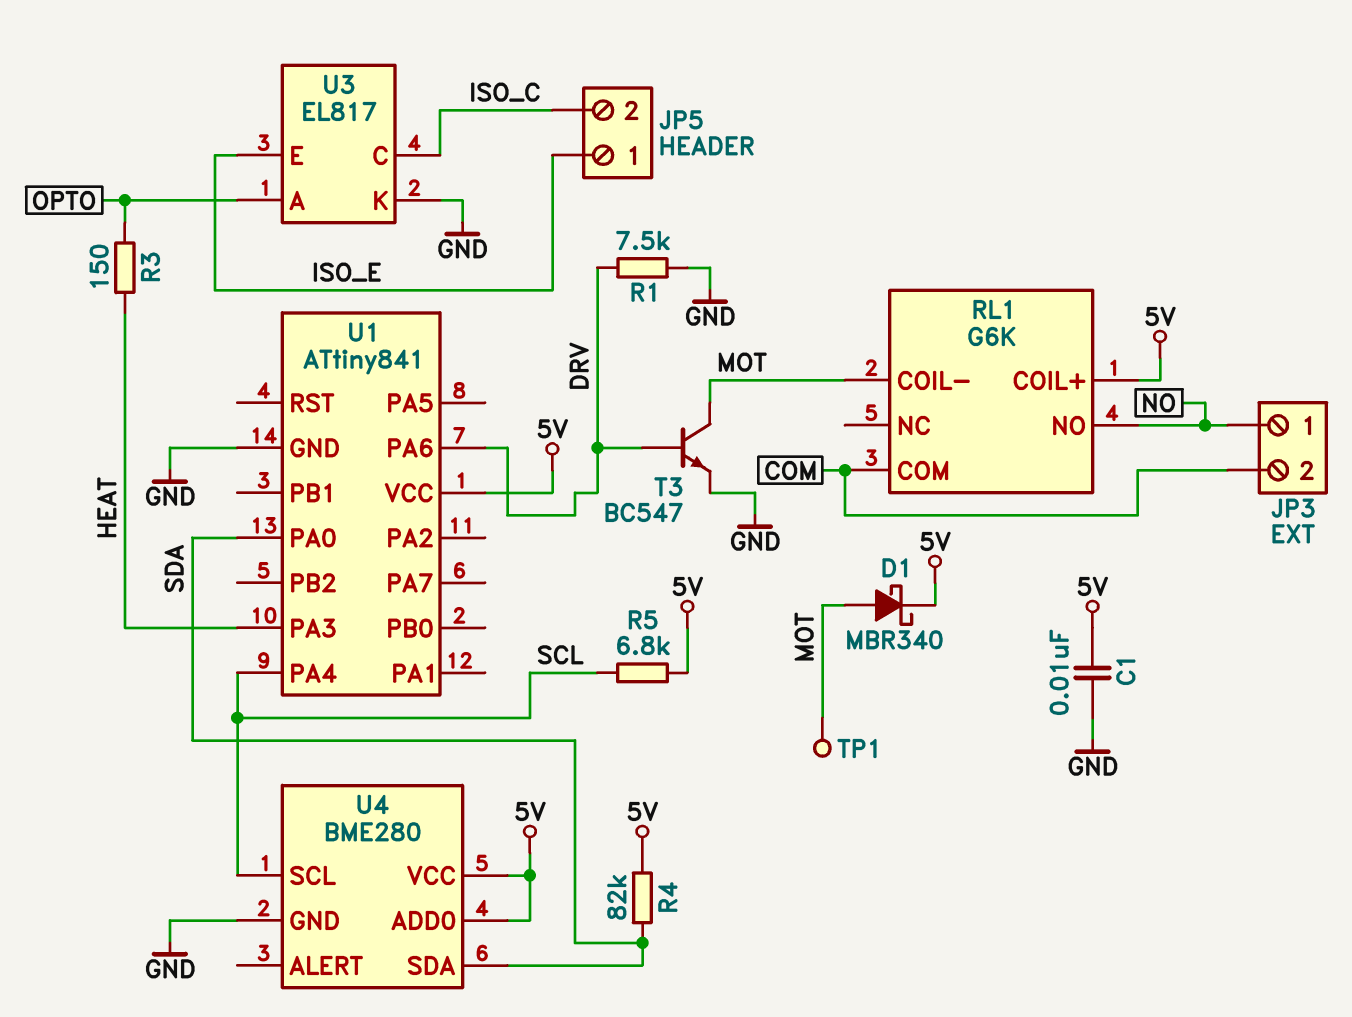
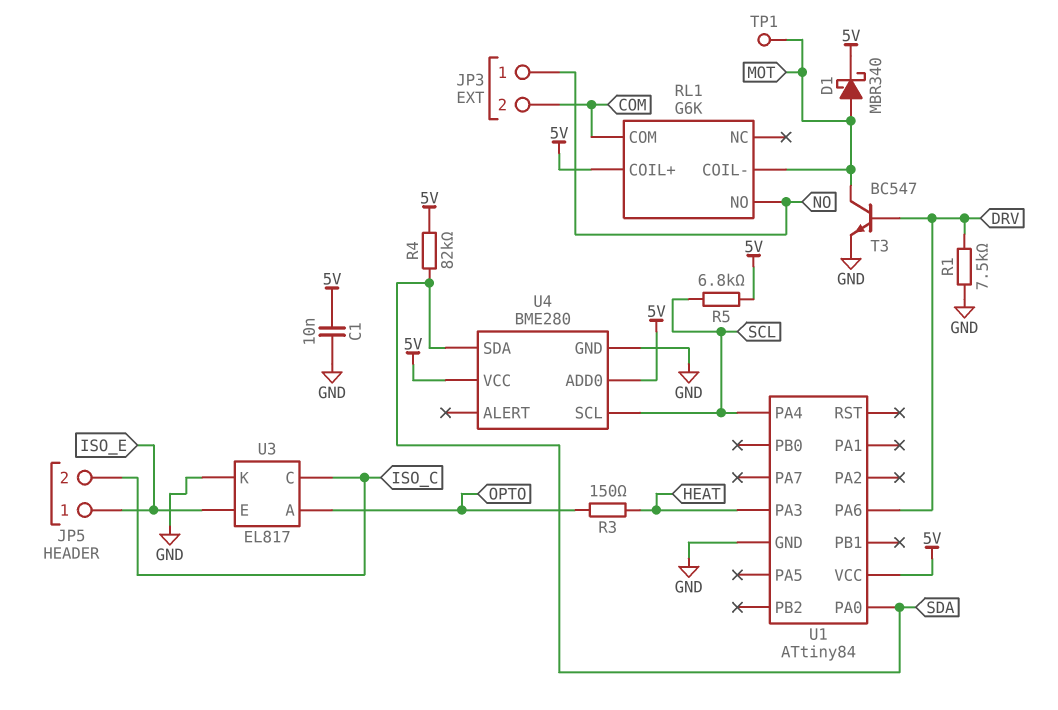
U1: ATtiny841 -> ATtiny84

